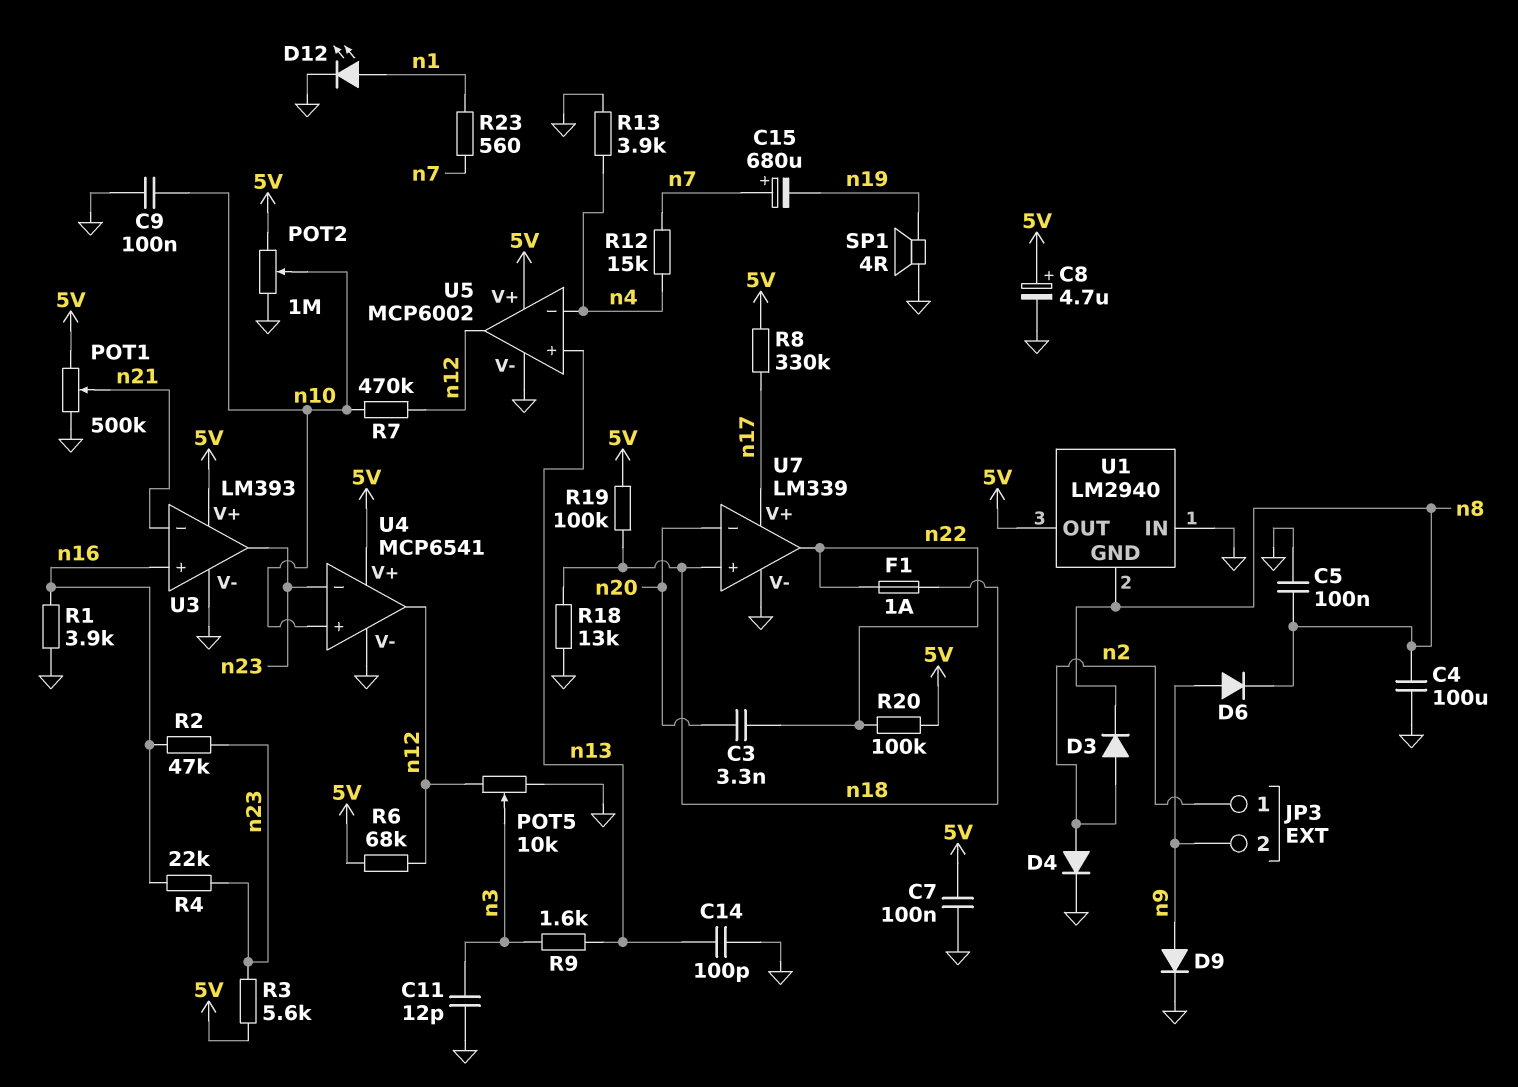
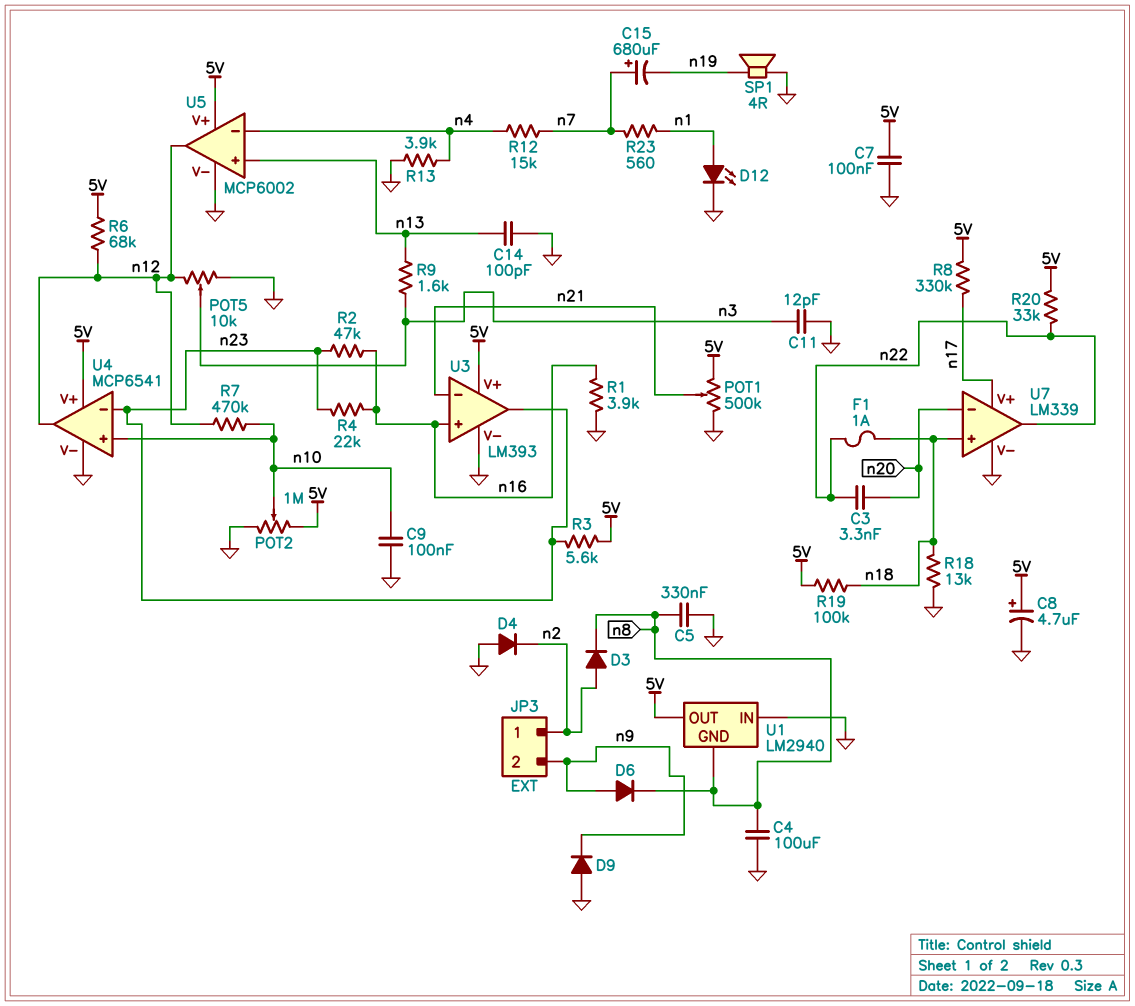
C5: 100nF (GND, n8) -> 330nF (GND, n8)
D4: diode (A n2, K GND) -> diode (A GND, K n2)
D9: diode (A n9, K GND) -> diode (A GND, K n9)
R20: 100k (5V, n22) -> 33k (5V, n22)

